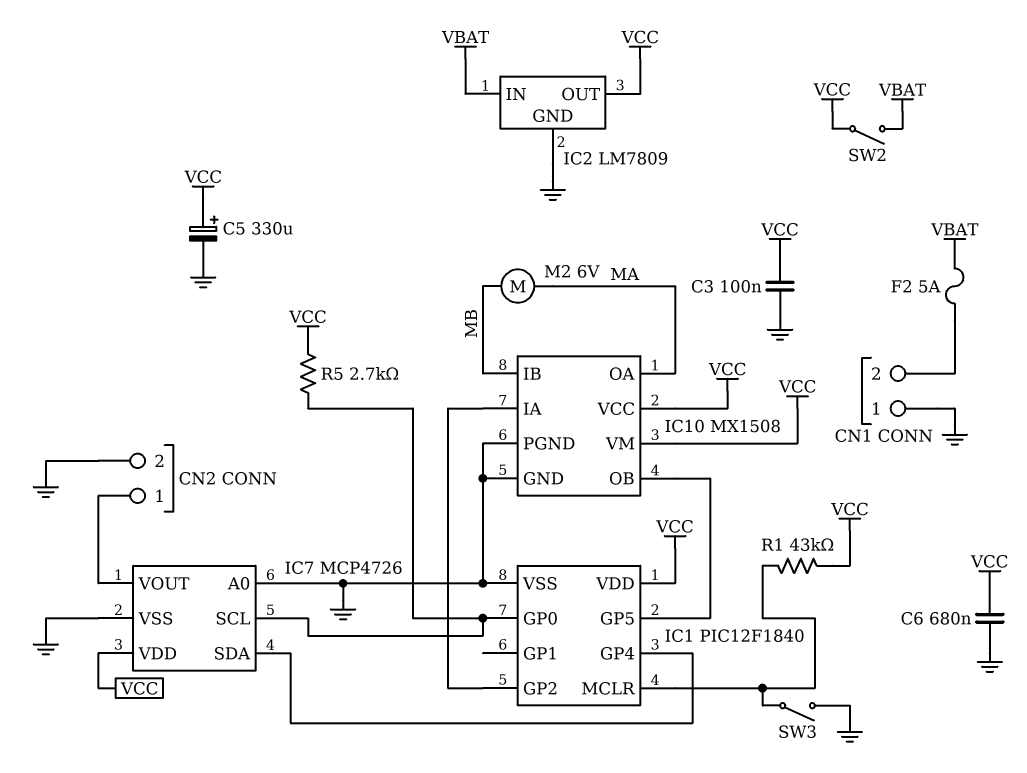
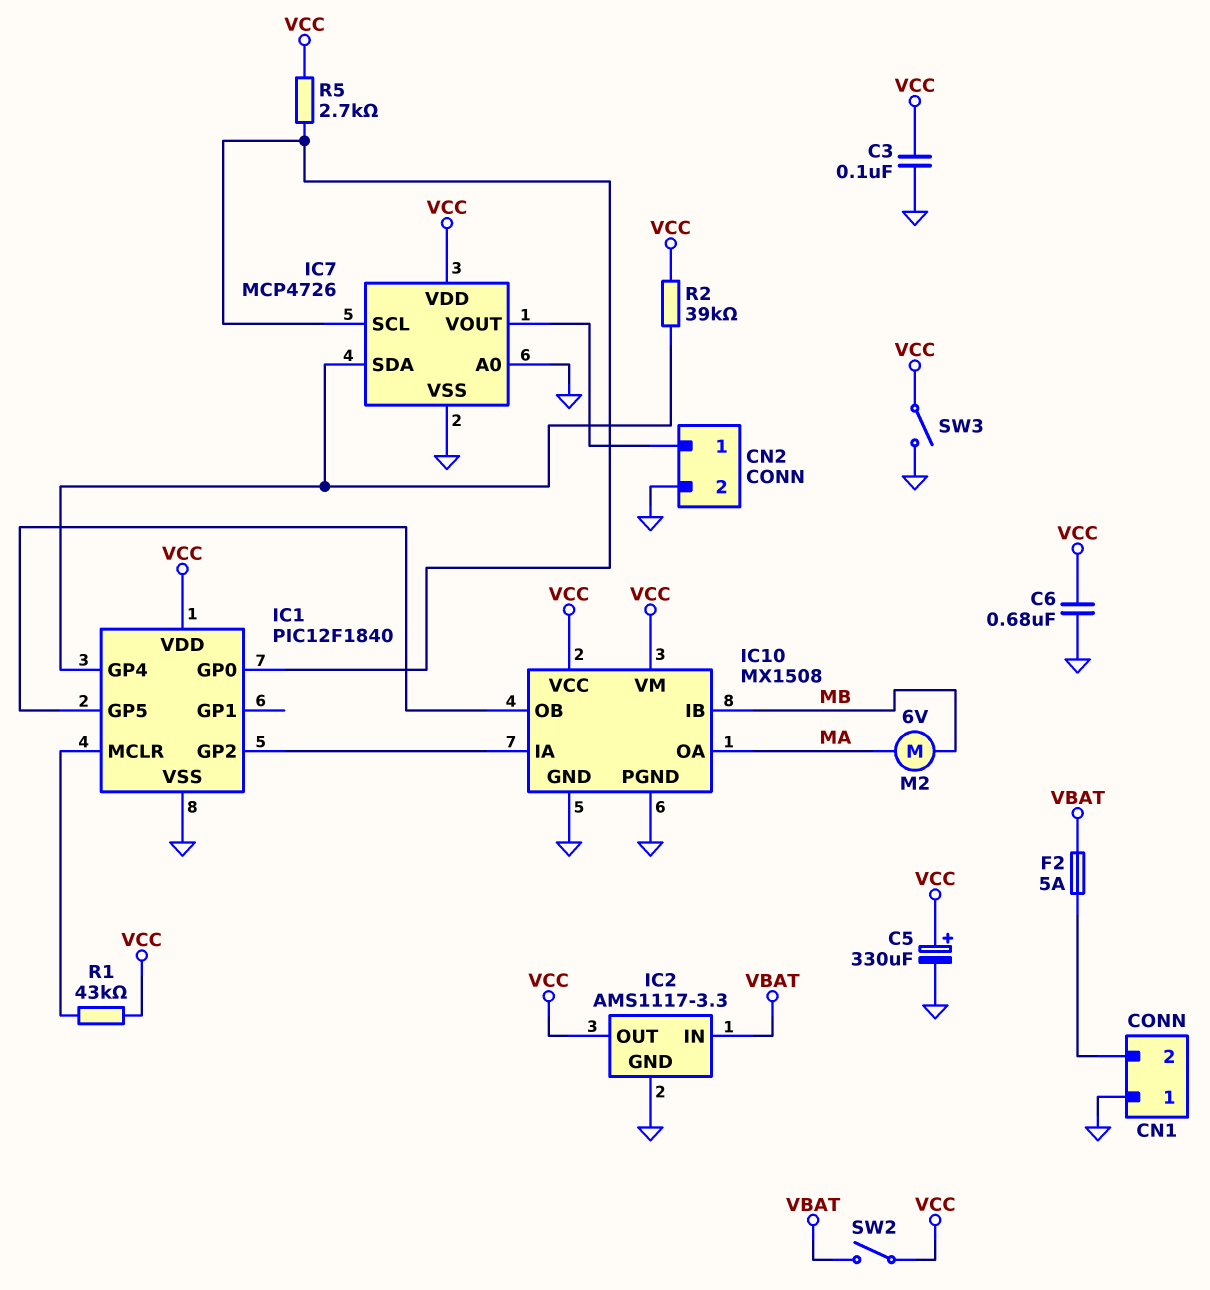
IC2: LM7809 -> AMS1117-3.3
R2: none -> 39k (IC1/GP4, VCC)
SW3: switch (GND, IC1/MCLR) -> switch (GND, VCC)

